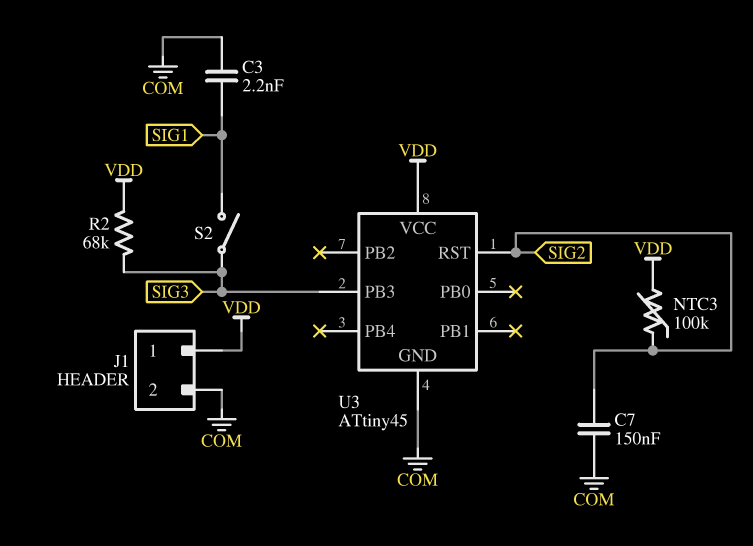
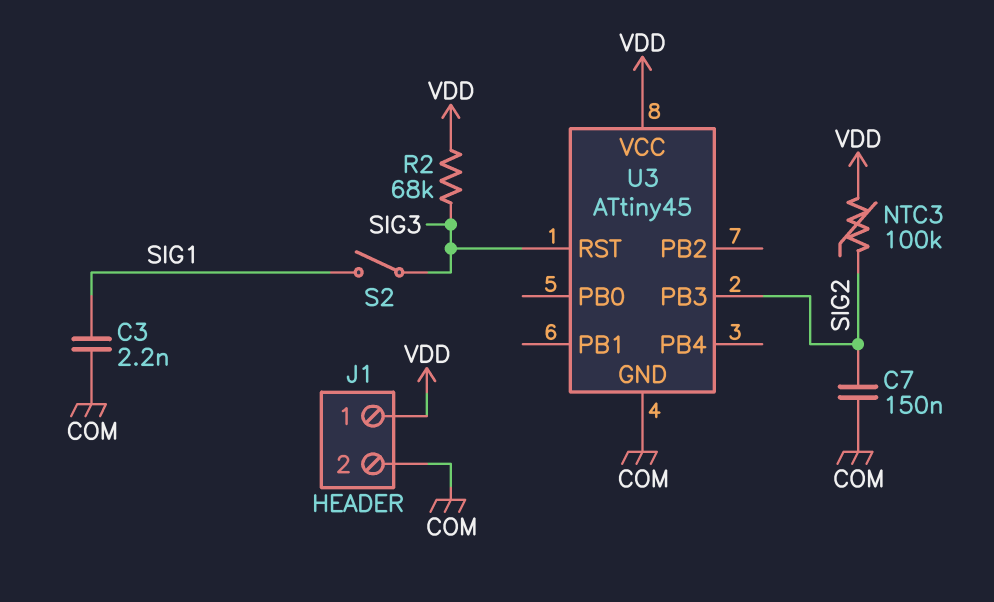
U3 pin PB3: SIG3 -> SIG2
U3 pin RST: SIG2 -> SIG3

